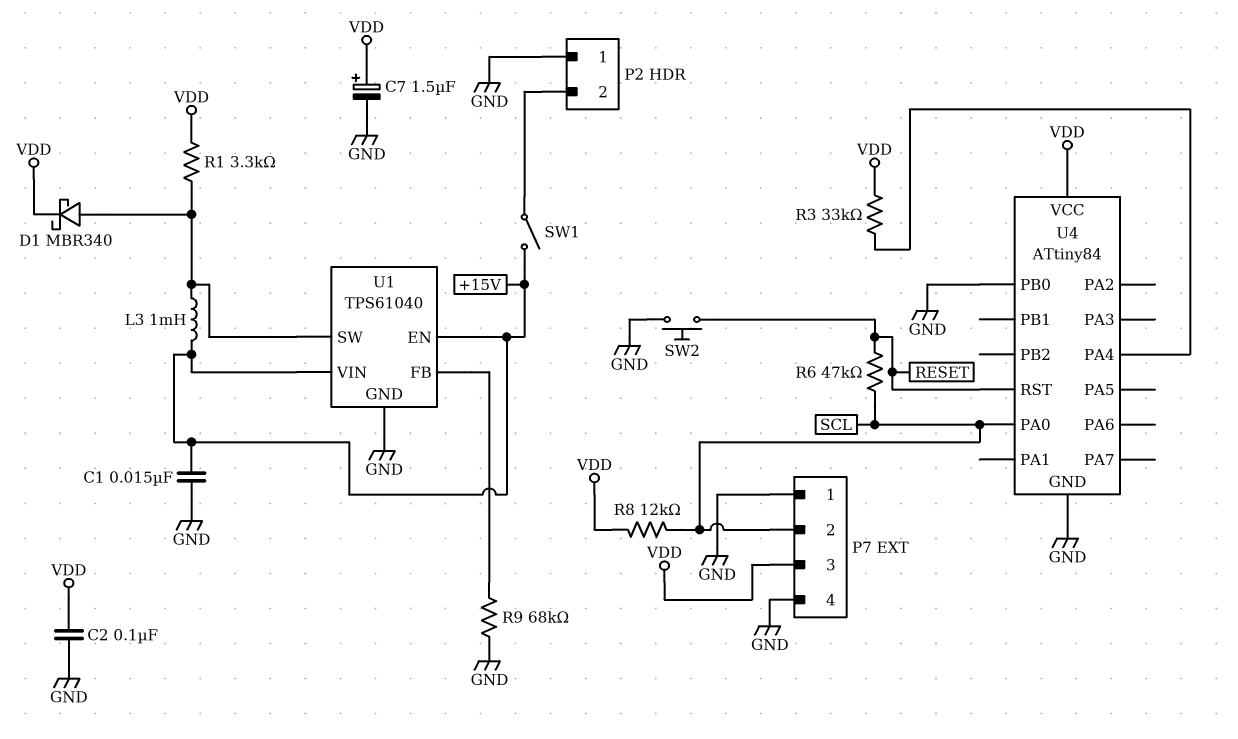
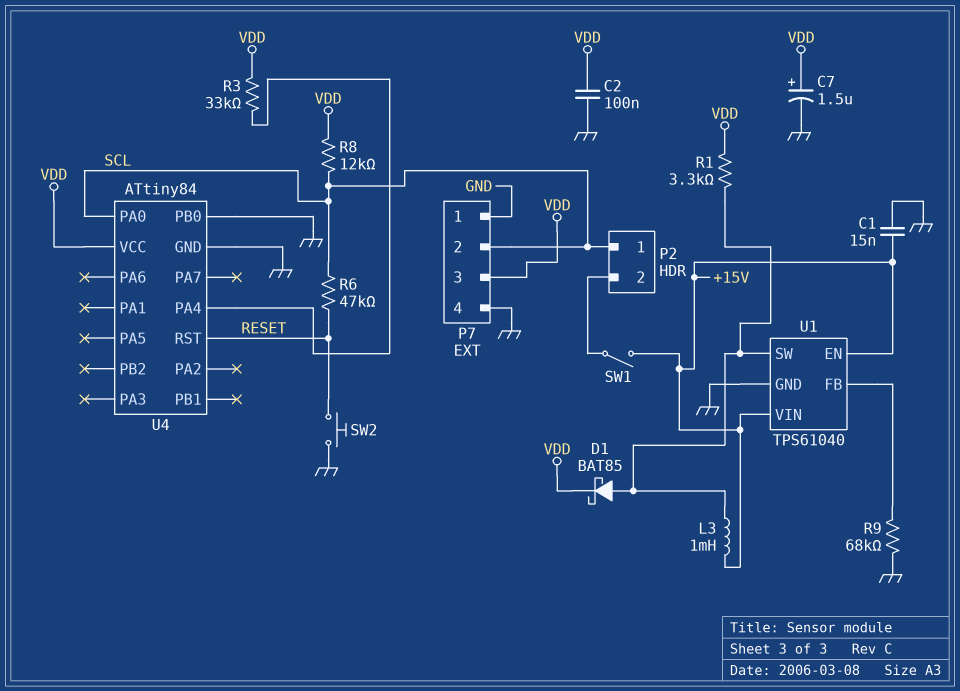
D1: schottky MBR340 (A U1/SW, K VDD) -> schottky BAT85 (A U1/SW, K VDD)
P2 pin 1: GND -> SCL

